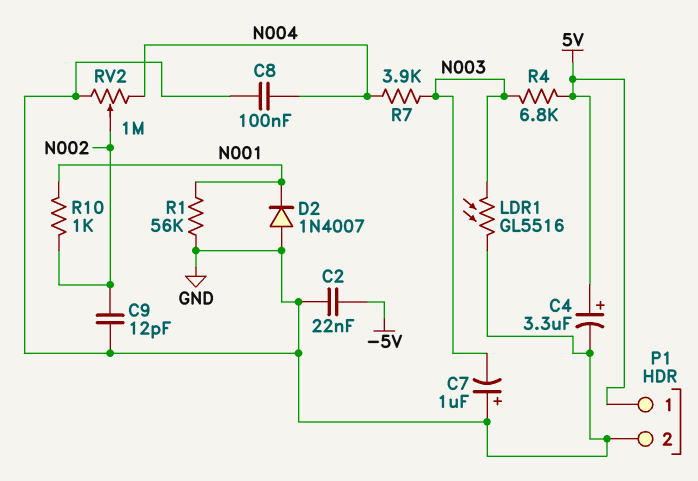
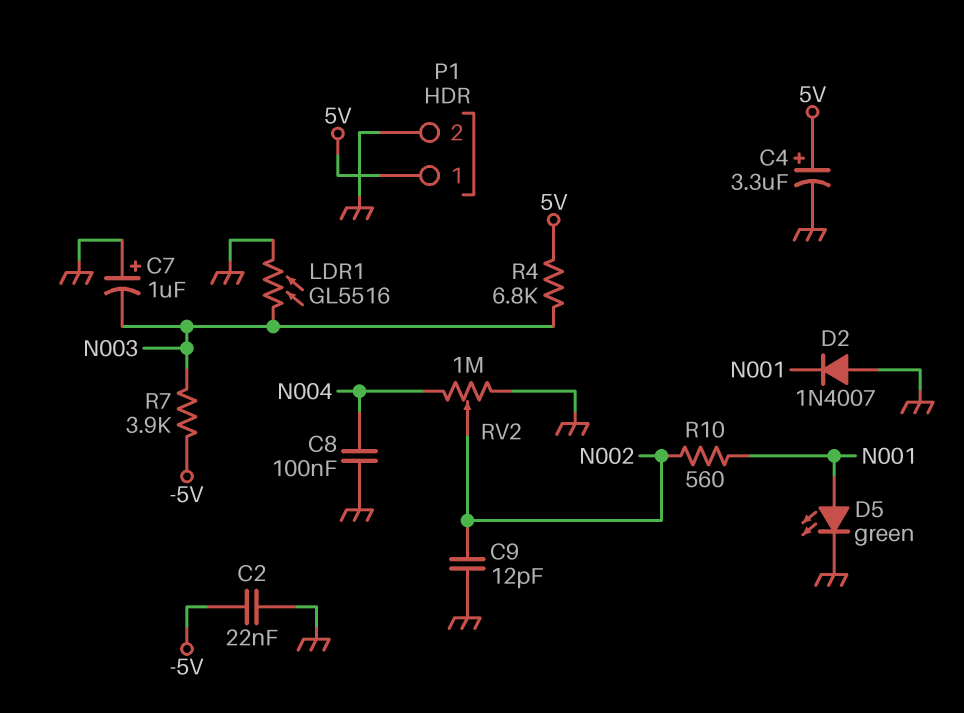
D5: none -> LED green (A N001, K GND)
R1: 56k (GND, N001) -> none
R7: 3.9k (N003, N004) -> 3.9k (-5V, N003)
R10: 1k (N001, N002) -> 560 (N001, N002)

